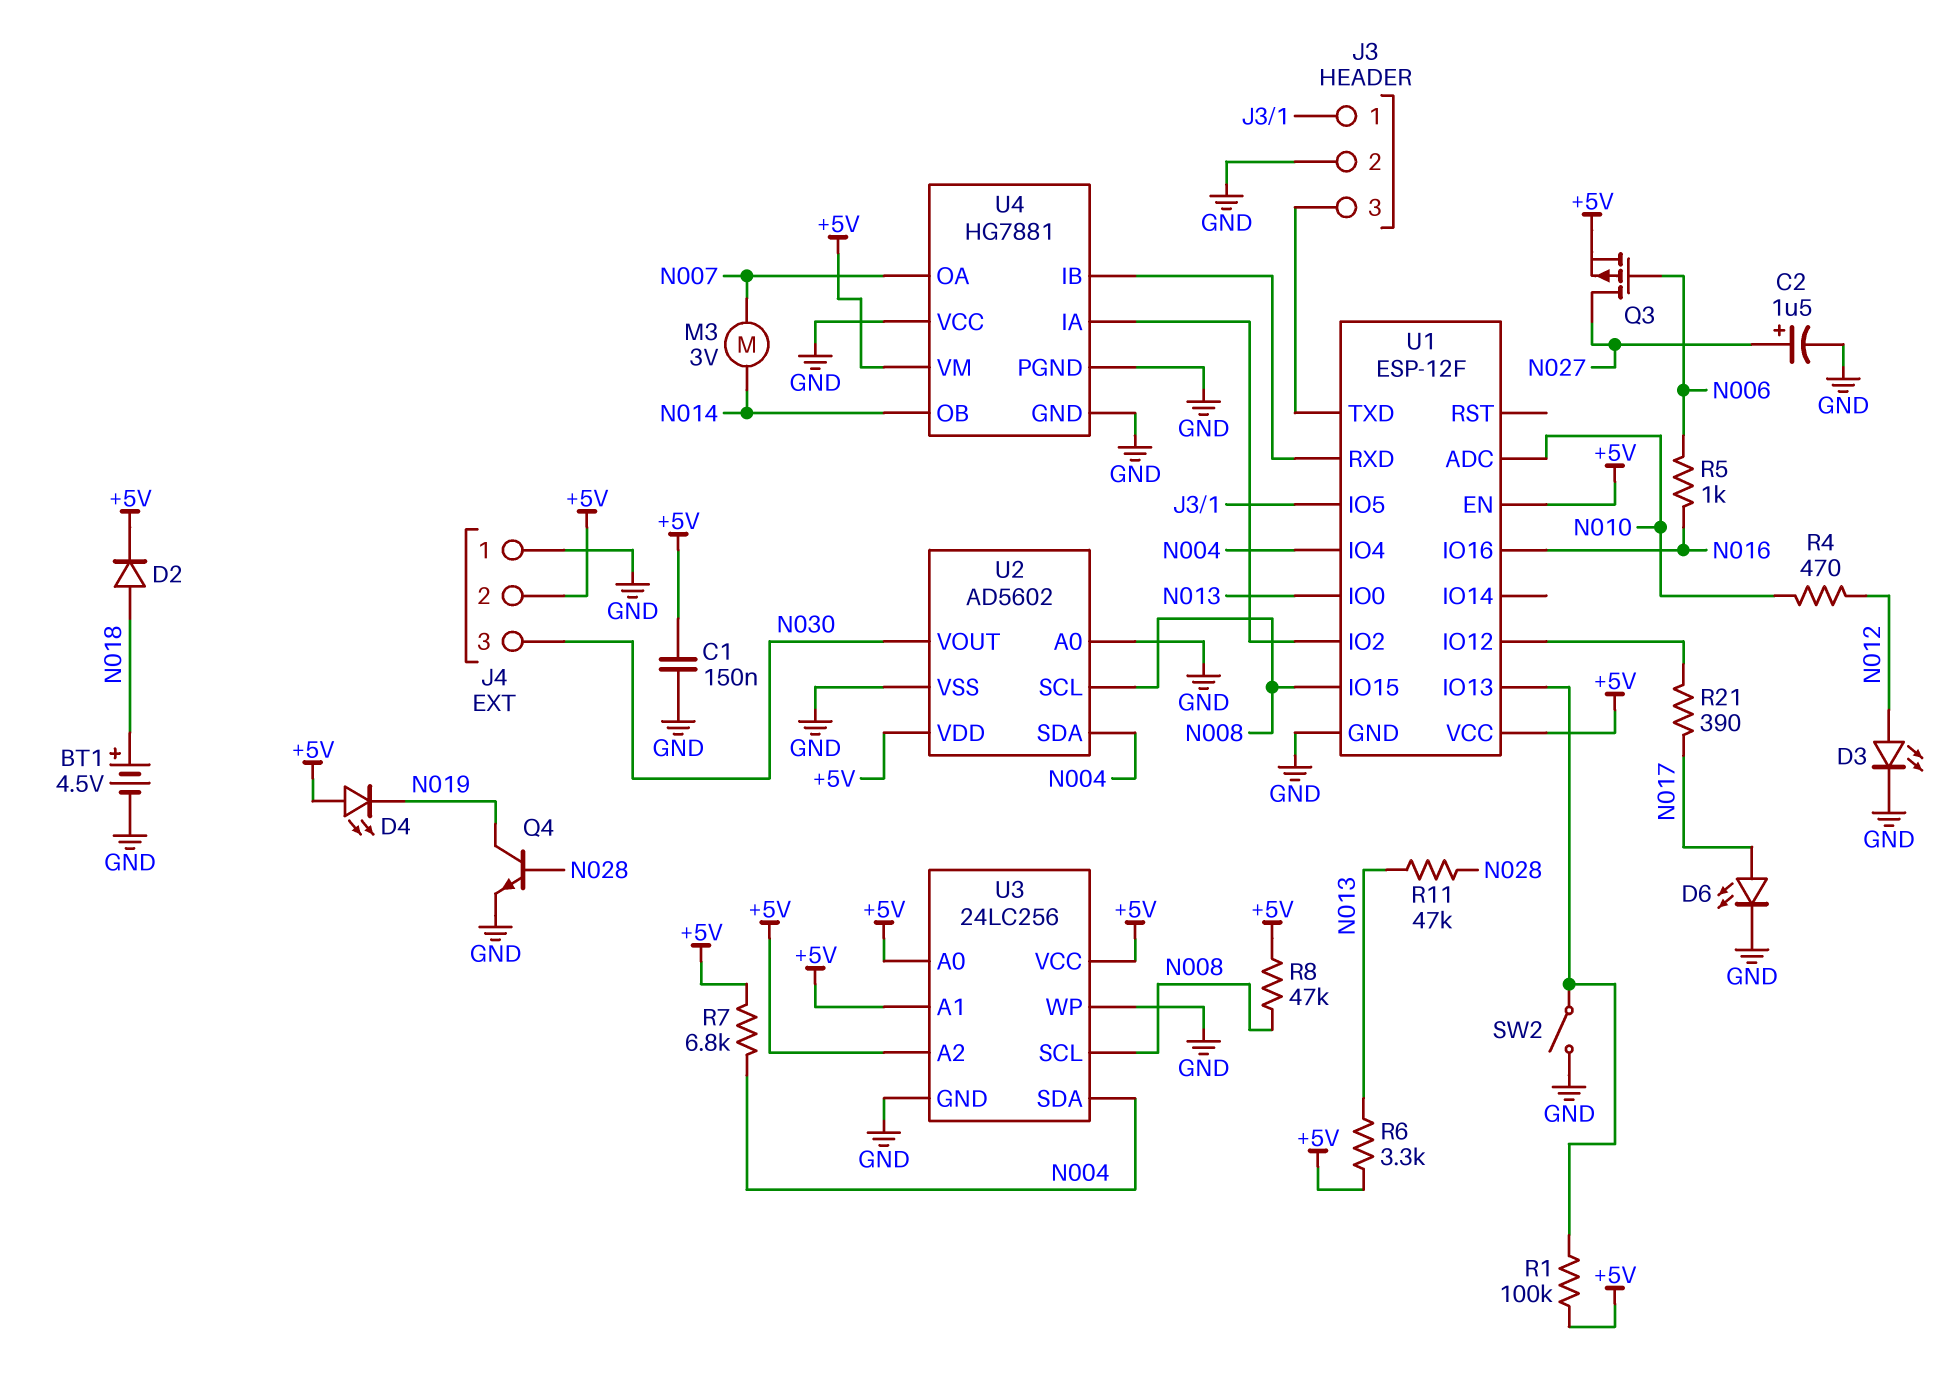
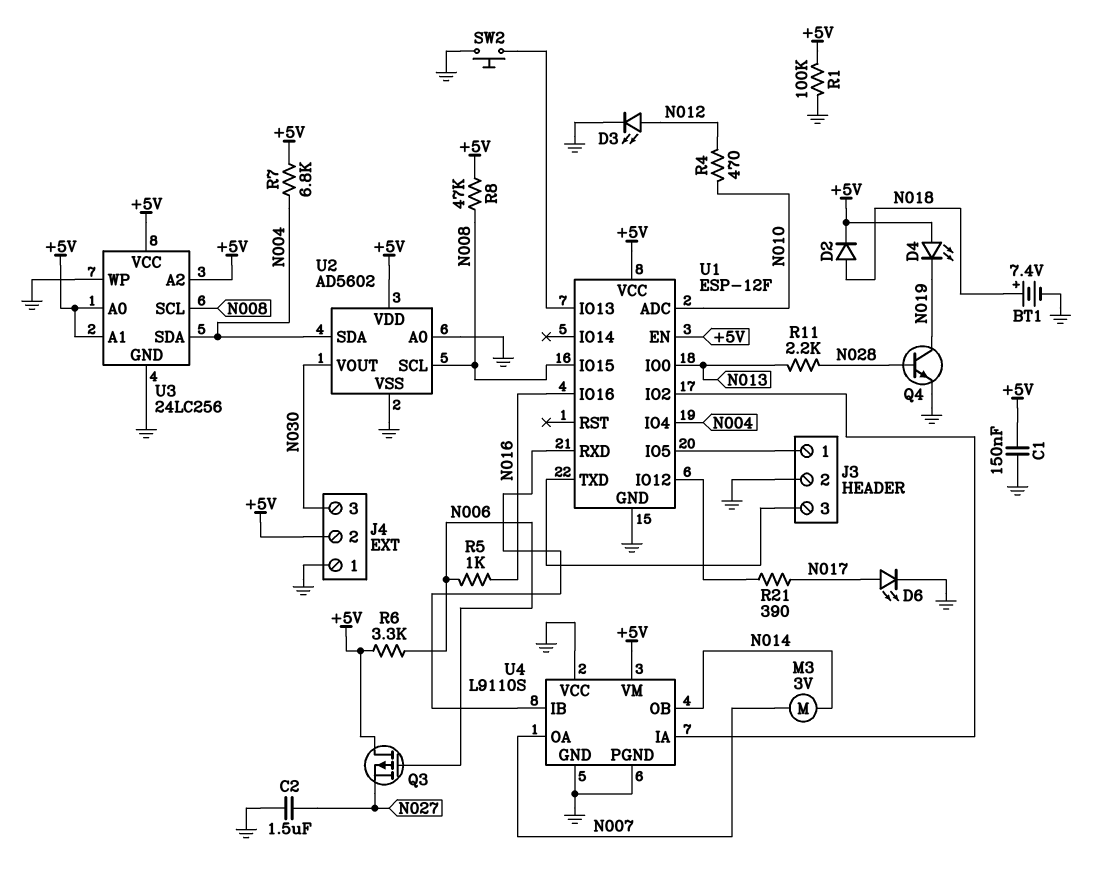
BT1: 4.5V (plus N018, minus GND) -> 7.4V (plus N018, minus GND)
C2: 1.5uF (plus N027, minus GND) -> 1.5uF (GND, N027)
Q3: PMOS (G N006, D N027, S +5V) -> PMOS (G N006, D +5V, S N027)
R1: 100k (+5V, U1/IO13) -> 100k (+5V, GND)
R6: 3.3k (+5V, N013) -> 3.3k (+5V, N006)
R11: 47k (N013, N028) -> 2.2k (N013, N028)
SW2: switch (GND, U1/IO13) -> button (GND, U1/IO13)
U4: HG7881 -> L9110S

